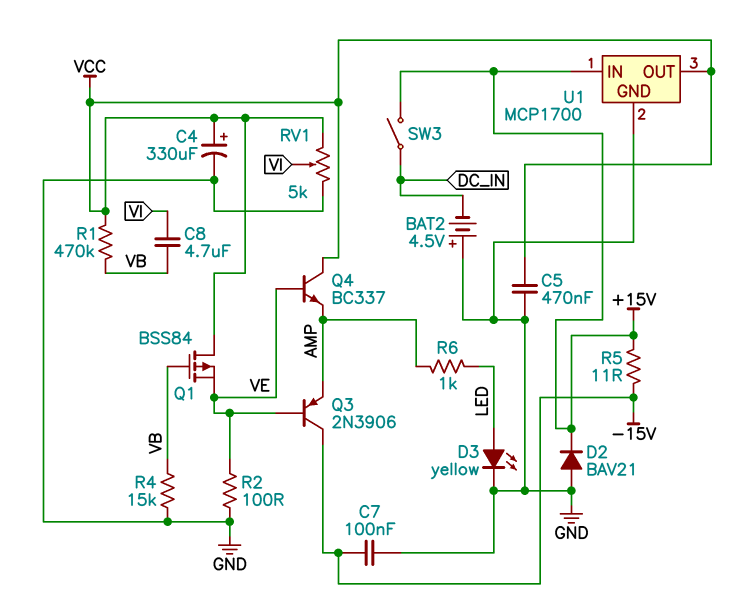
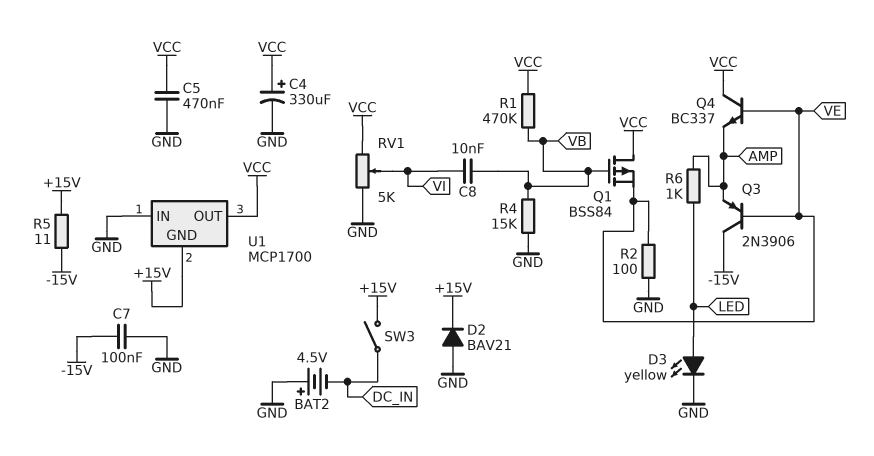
C8: 4.7uF (VB, VI) -> 10nF (VB, VI)
U1 pin GND: GND -> +15V
U1 pin IN: +15V -> GND

